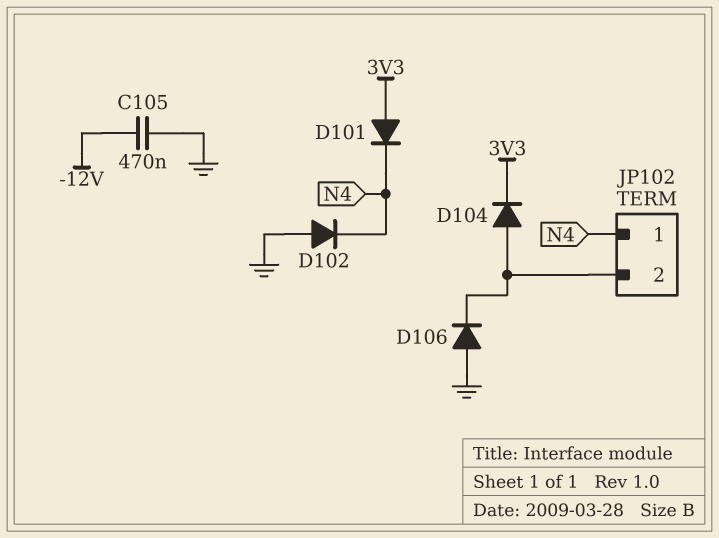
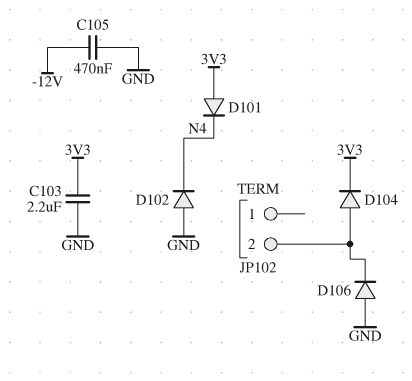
C103: none -> 2.2uF (3V3, GND)
JP102 pin 1: N4 -> none

